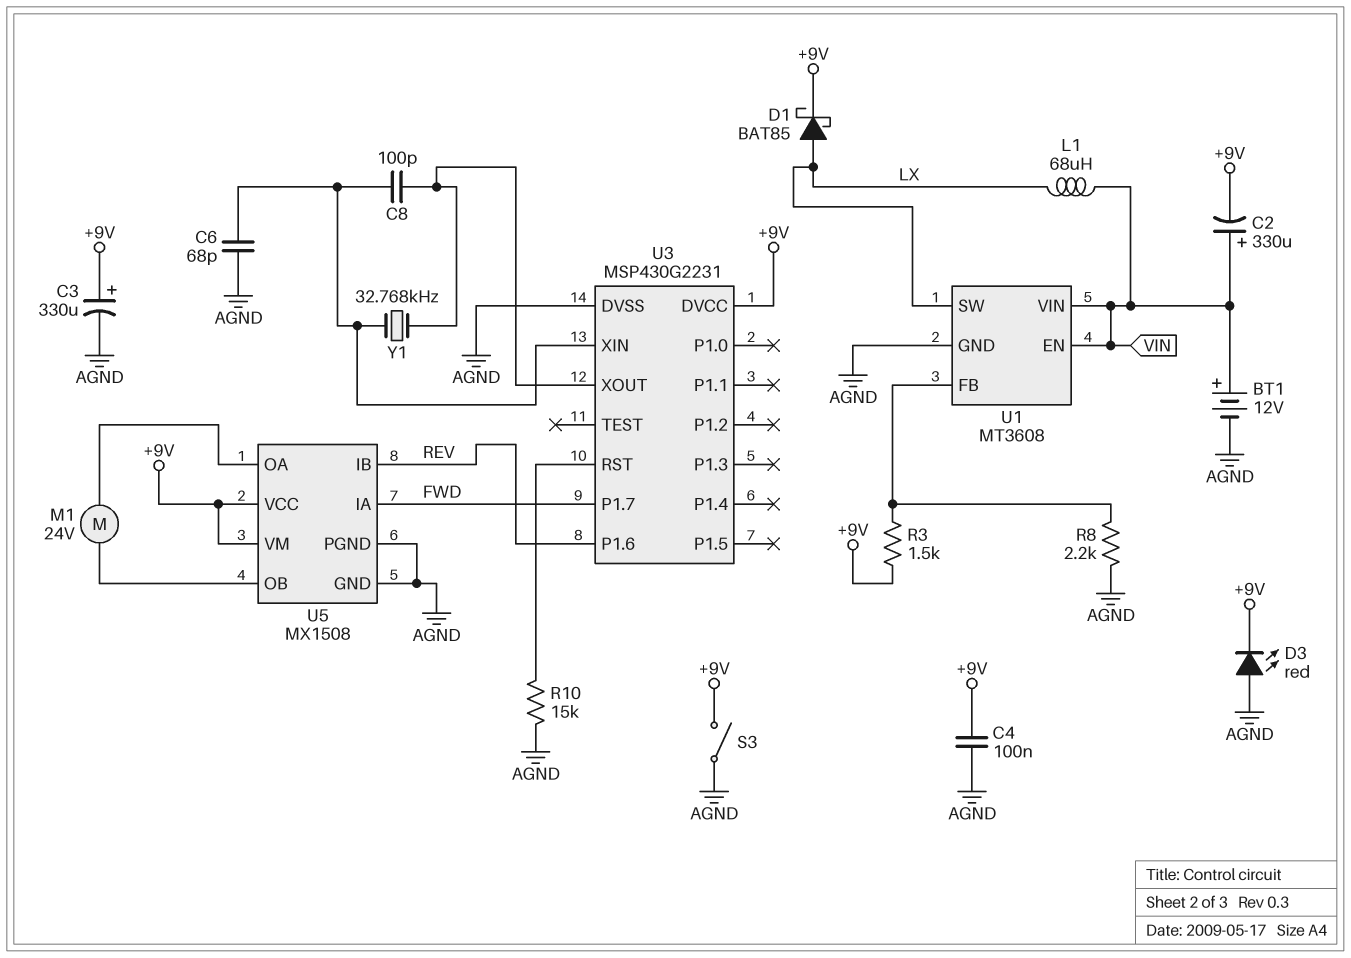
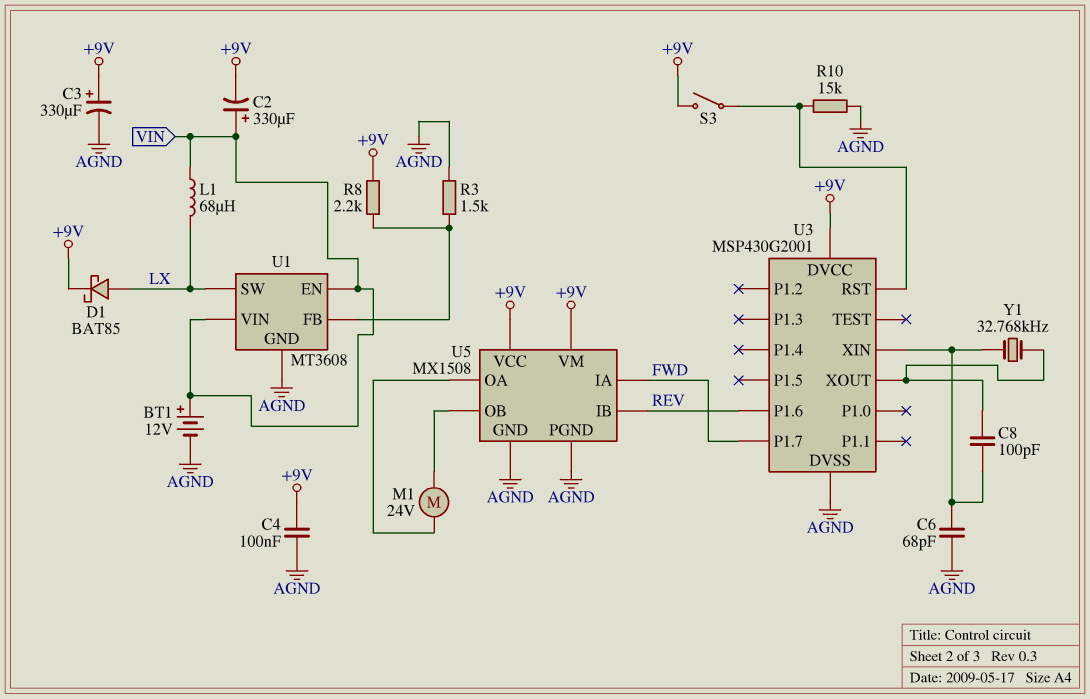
D3: LED red (A AGND, K +9V) -> none
R3: 1.5k (+9V, U1/FB) -> 1.5k (AGND, U1/FB)
R8: 2.2k (AGND, U1/FB) -> 2.2k (+9V, U1/FB)
S3: switch (+9V, AGND) -> switch (+9V, U3/RST)
U3: MSP430G2231 -> MSP430G2001

